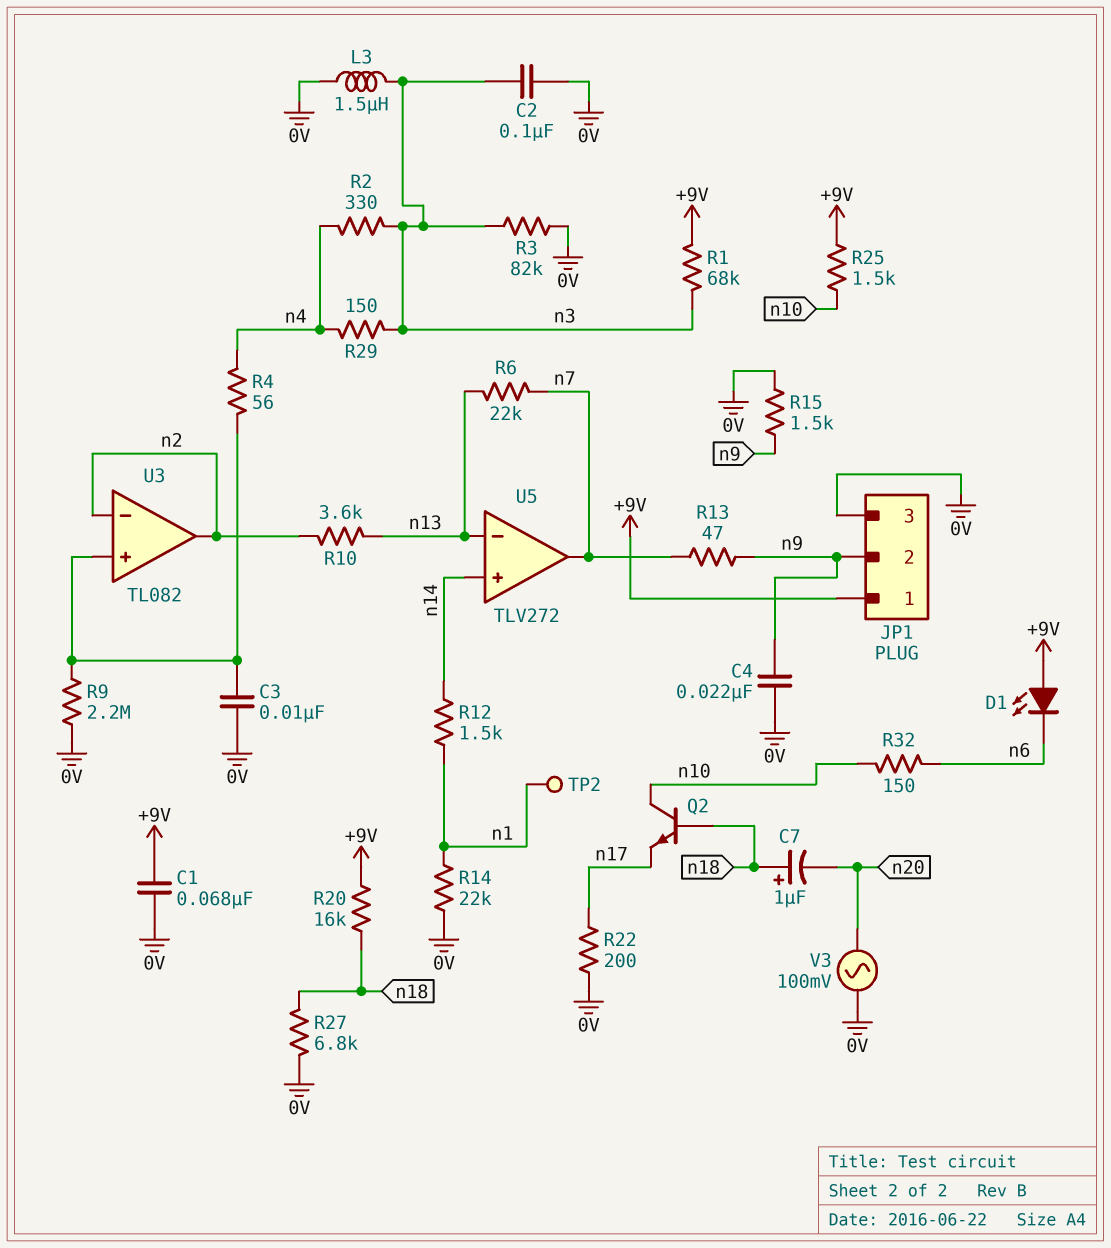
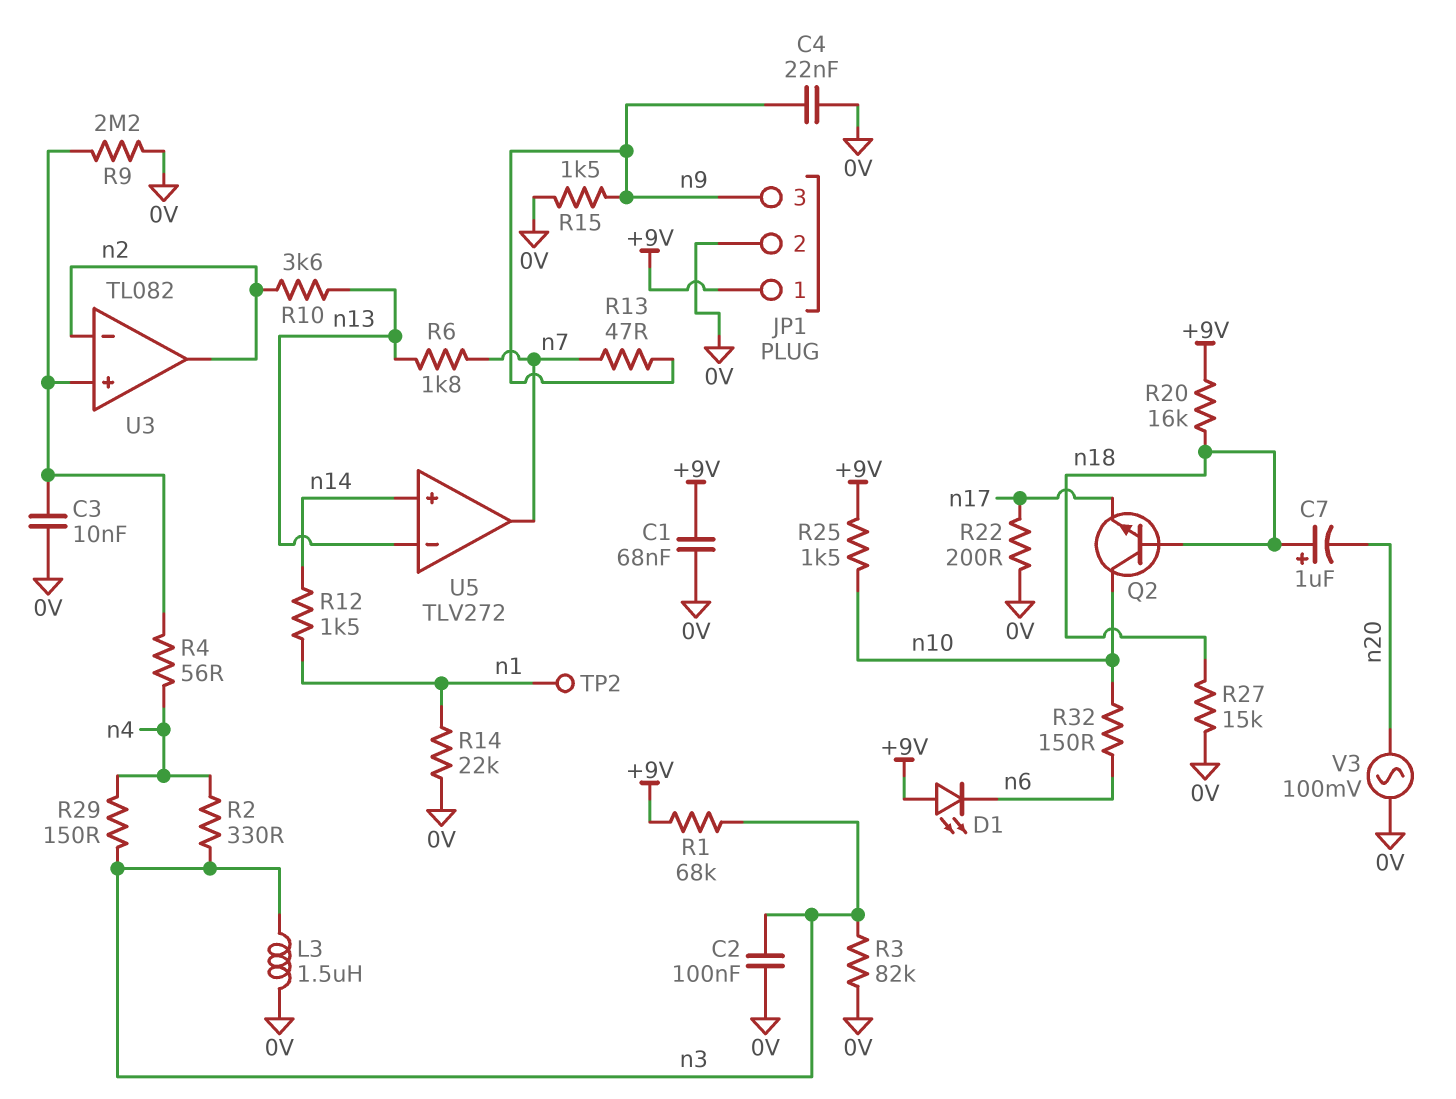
JP1 pin 2: n9 -> 0V
JP1 pin 3: 0V -> n9
R6: 22k (n7, n13) -> 1.8k (n7, n13)
R27: 6.8k (0V, n18) -> 15k (0V, n18)

